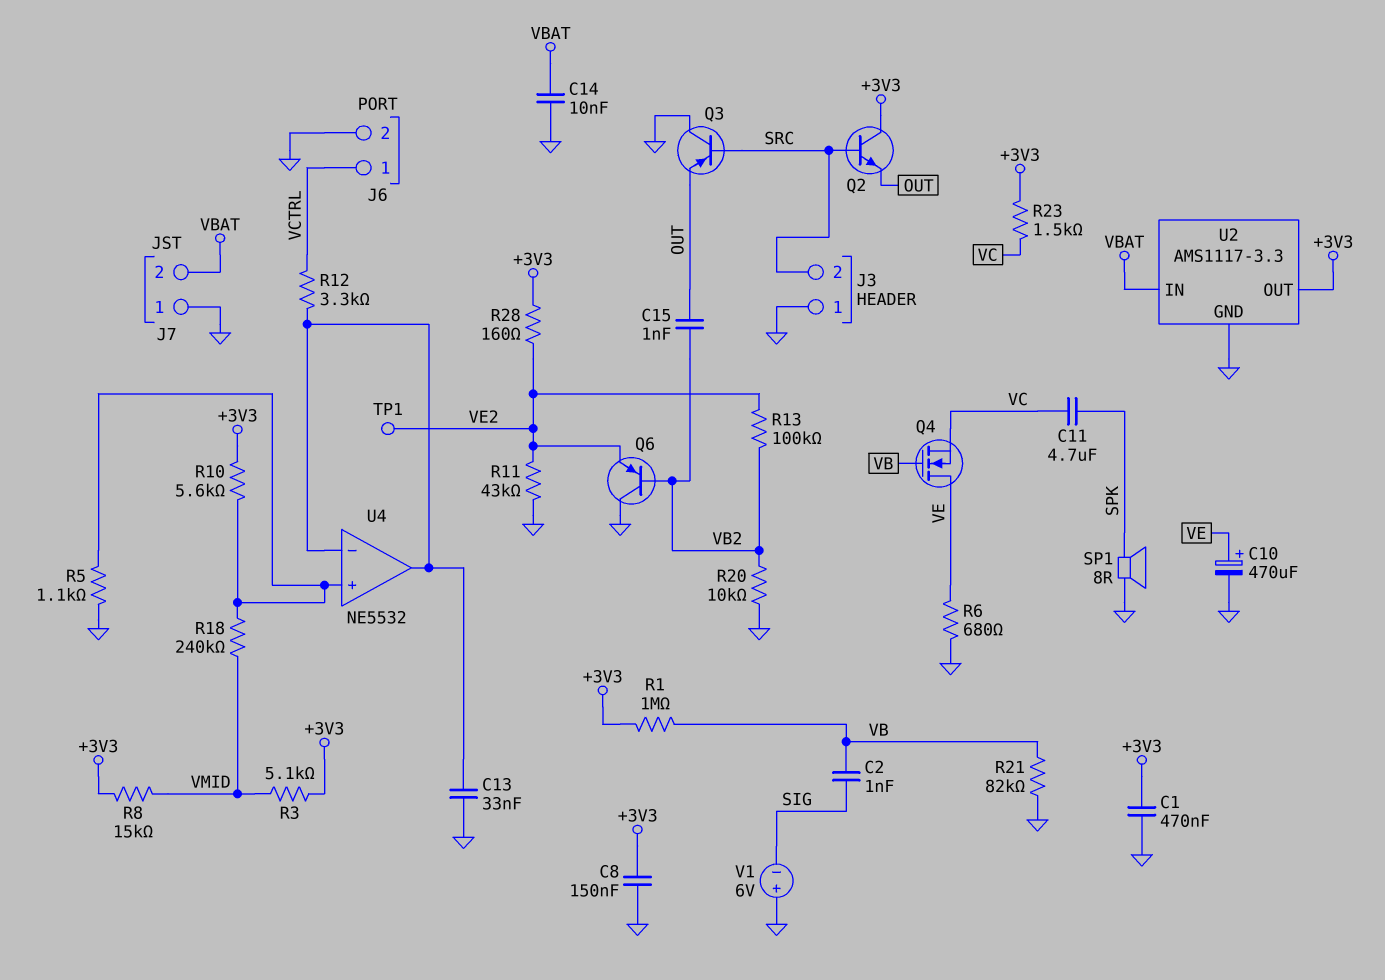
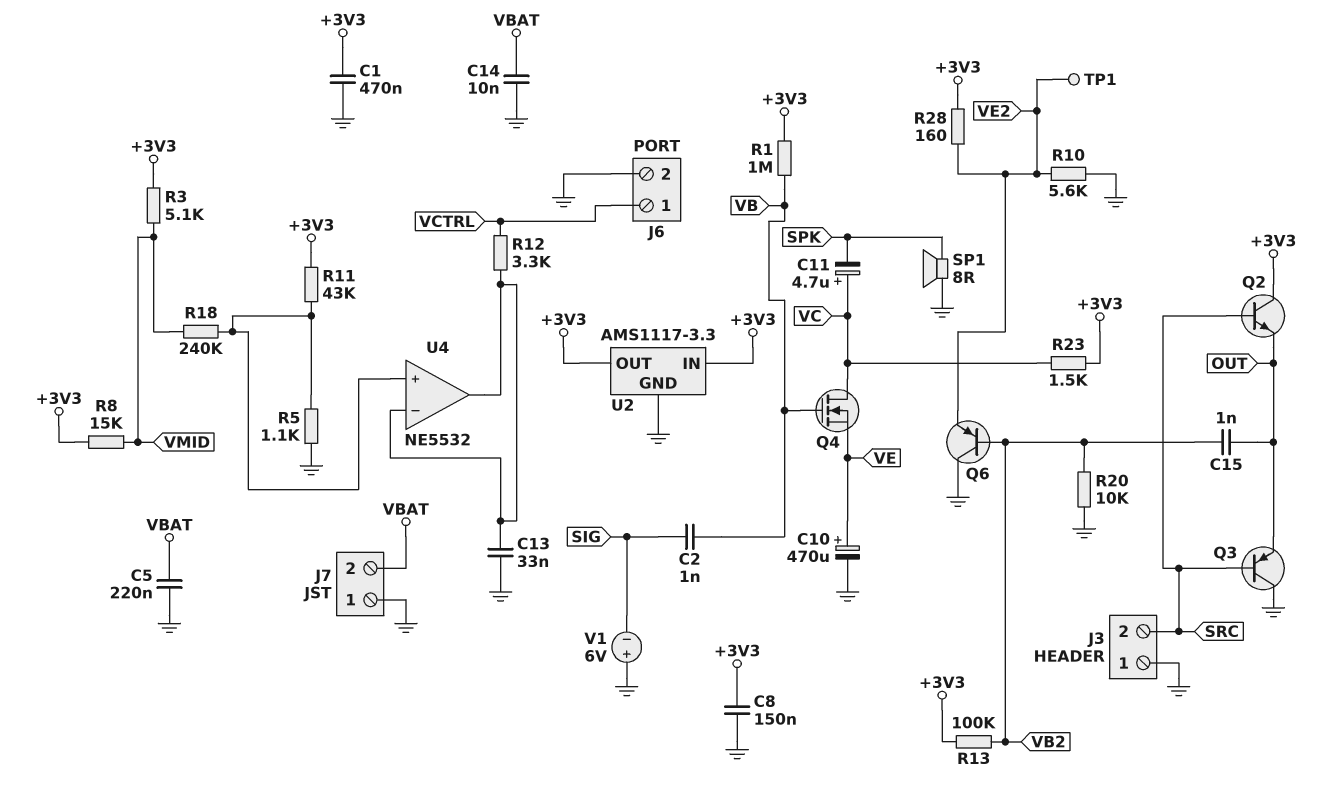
C5: none -> 220nF (GND, VBAT)
C11: 4.7uF (SPK, VC) -> 4.7uF (plus VC, minus SPK)
Q4: NMOS (G VB, D VE, S VC) -> NMOS (G VB, D VC, S VE)
R6: 680 (GND, VE) -> none
R10: 5.6k (+3V3, U4/in+) -> 5.6k (GND, VE2)
R11: 43k (GND, VE2) -> 43k (+3V3, U4/in+)
R13: 100k (VB2, VE2) -> 100k (+3V3, VB2)
R21: 82k (GND, VB) -> none
U2 pin IN: VBAT -> +3V3

